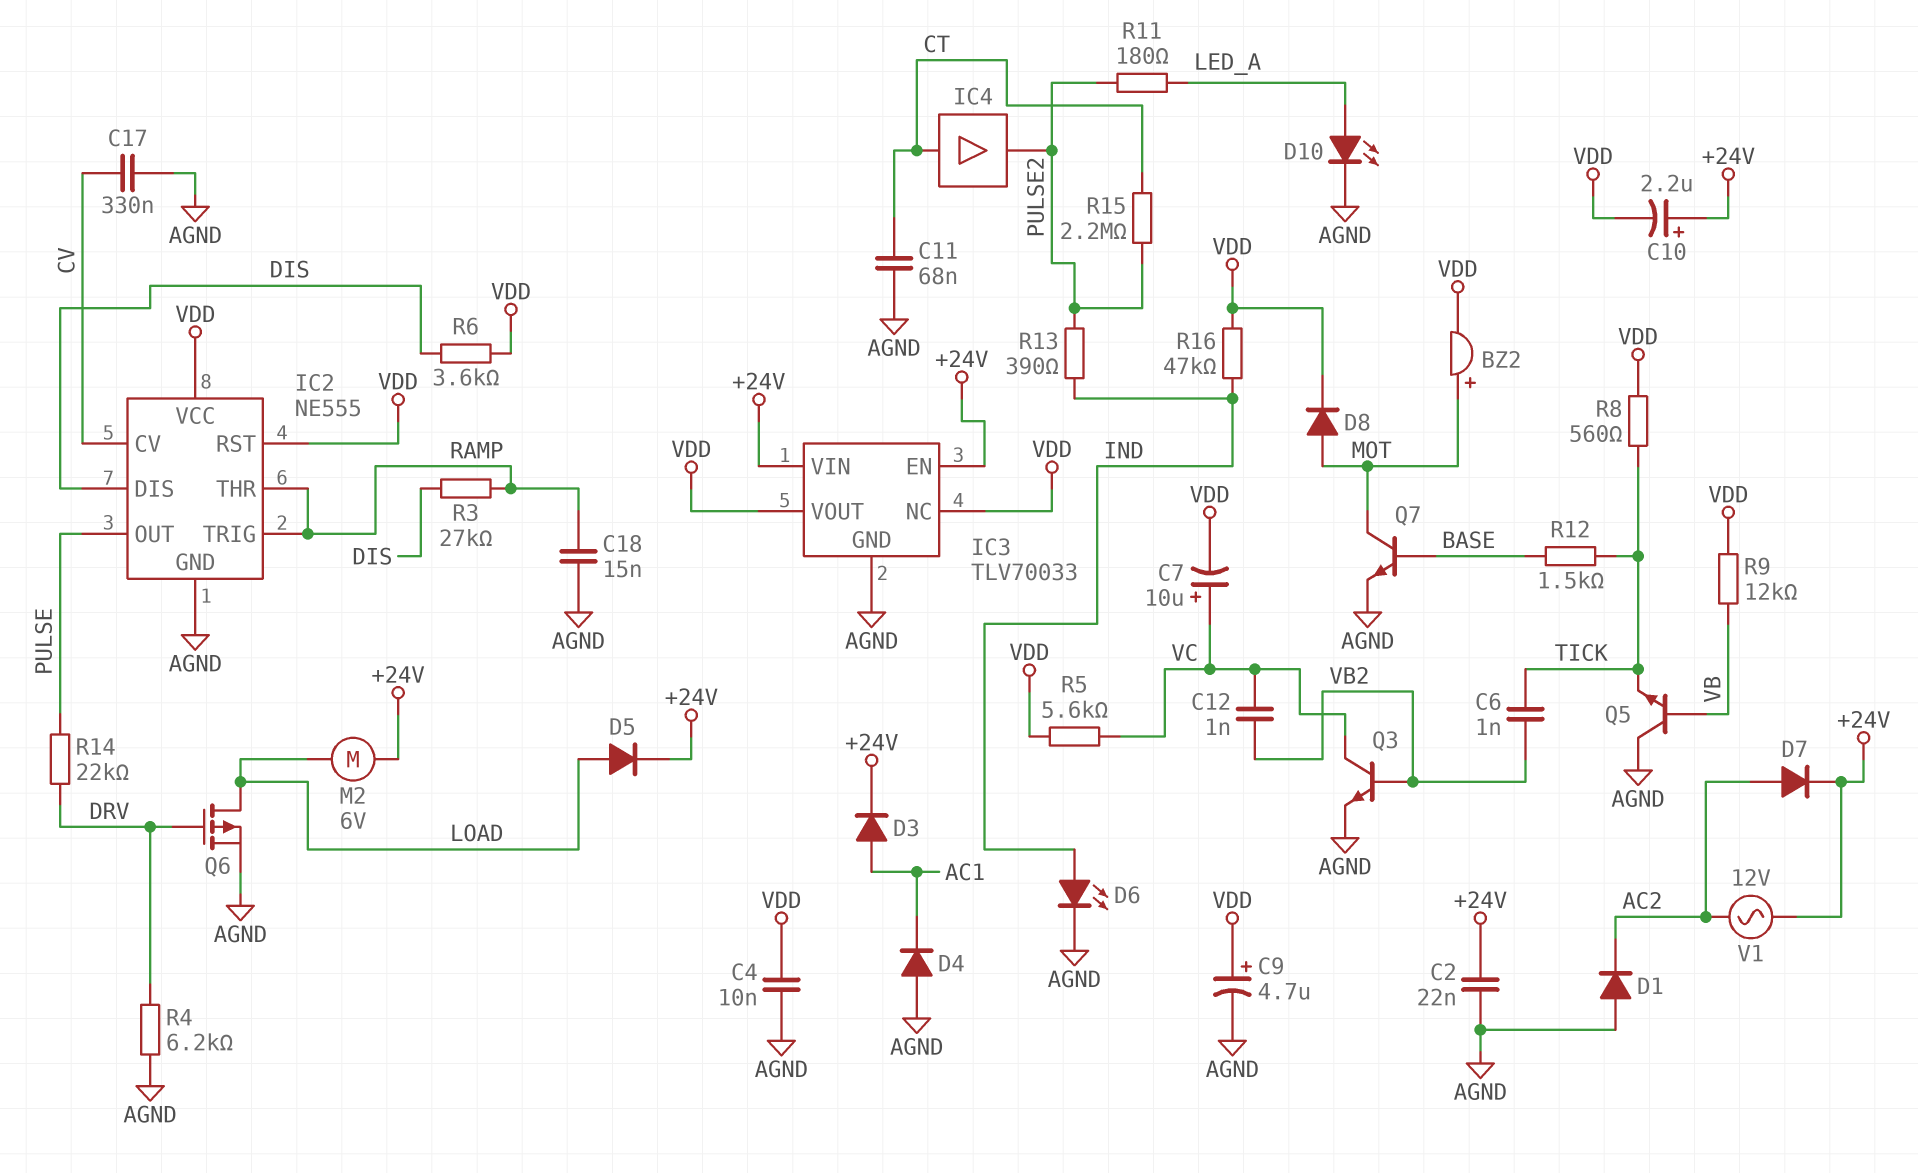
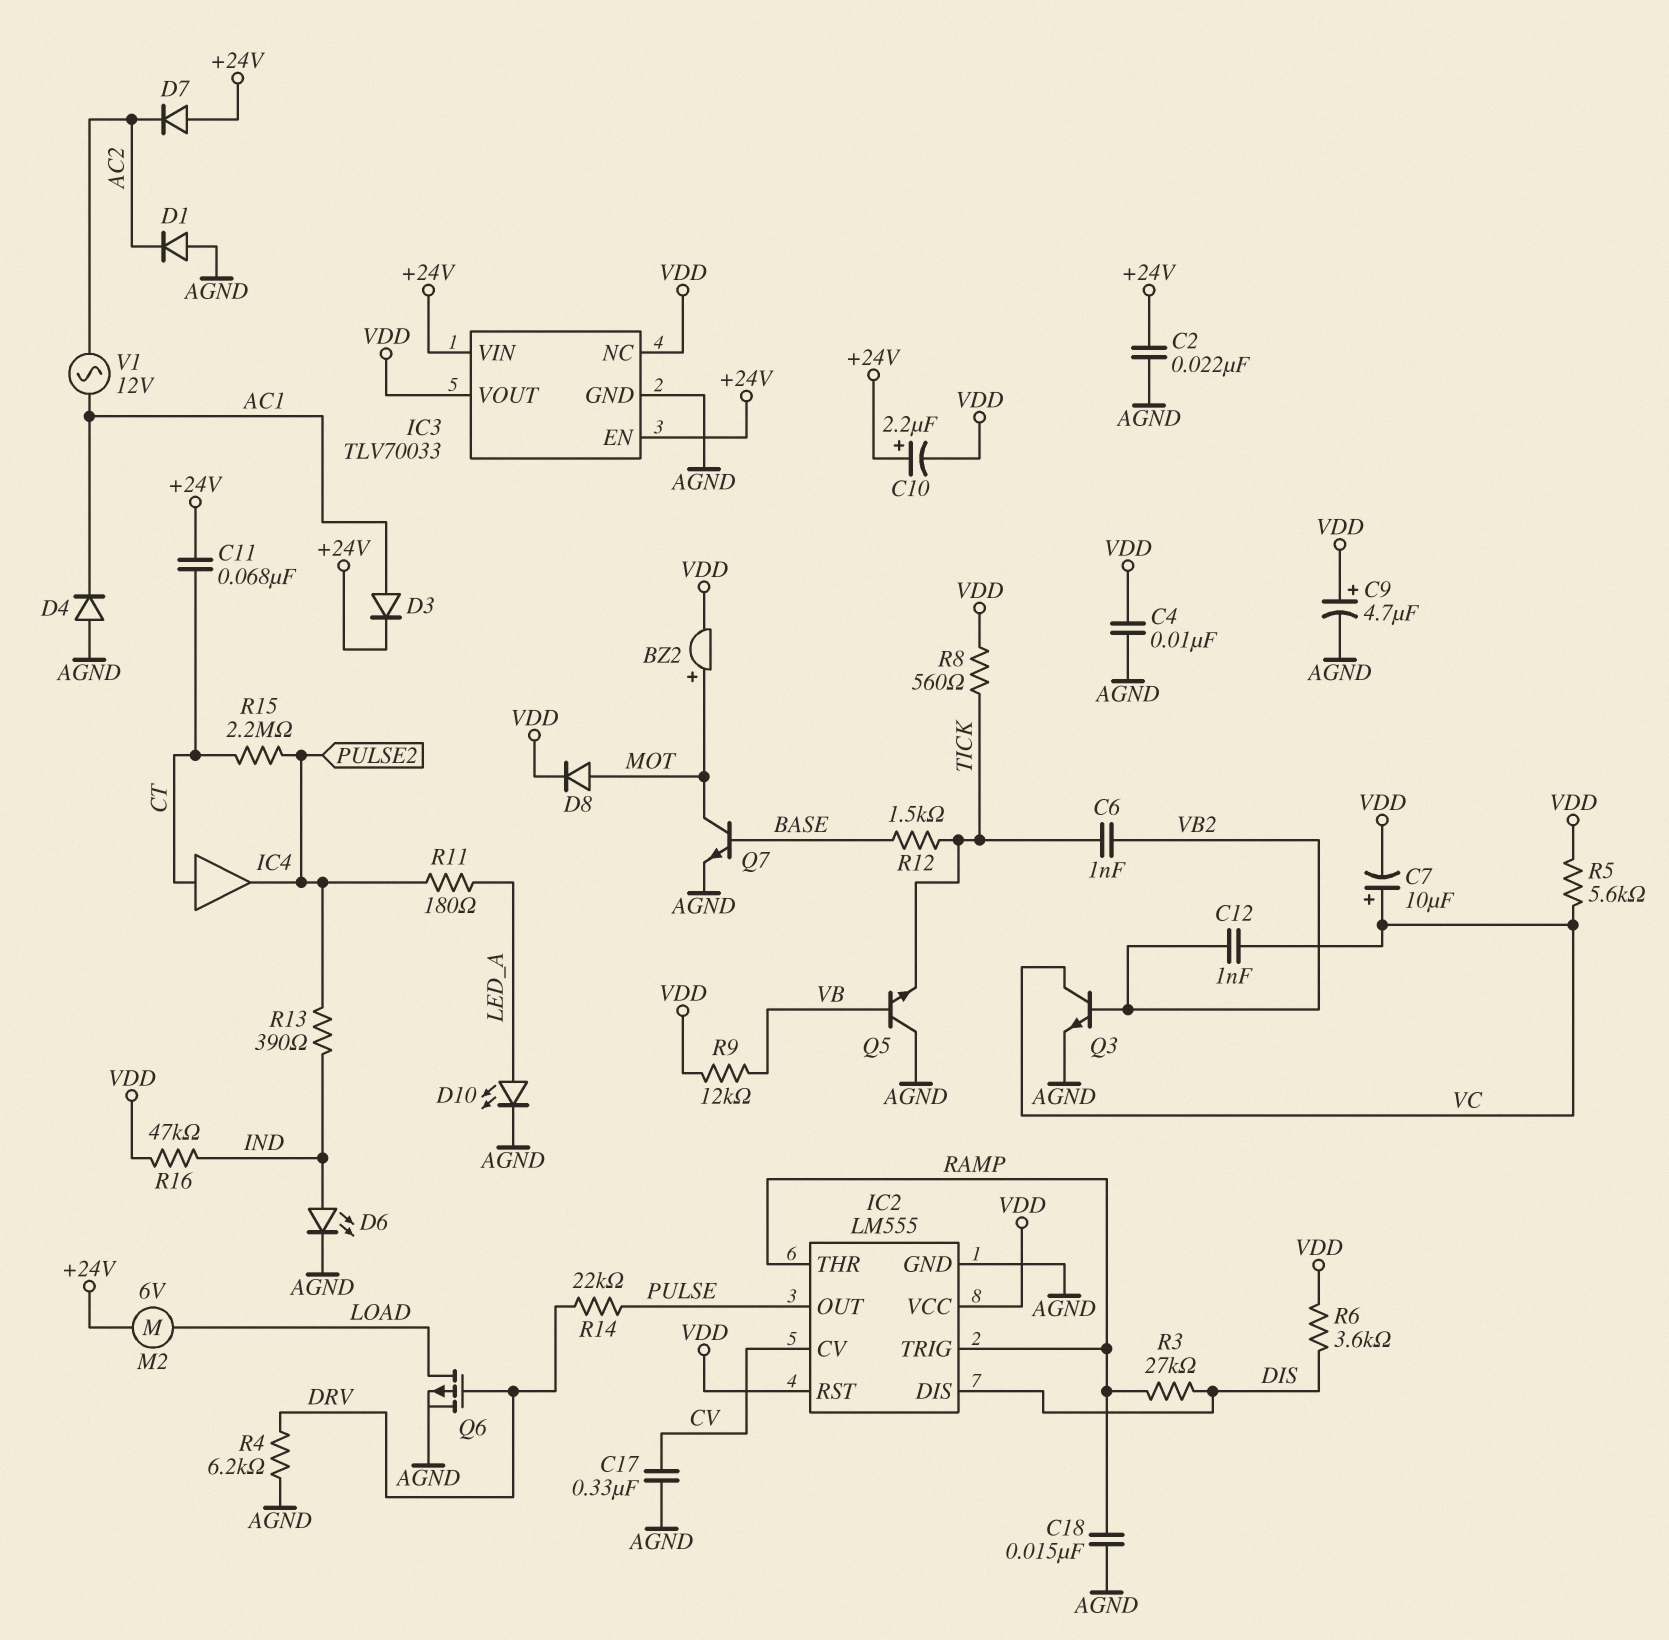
C11: 68nF (AGND, CT) -> 68nF (+24V, CT)
D5: diode (A LOAD, K +24V) -> none
D7: diode (A AC2, K +24V) -> diode (A +24V, K AC2)
IC2: NE555 -> LM555
V1: AC 12V (+24V, AC2) -> AC 12V (AC1, AC2)

